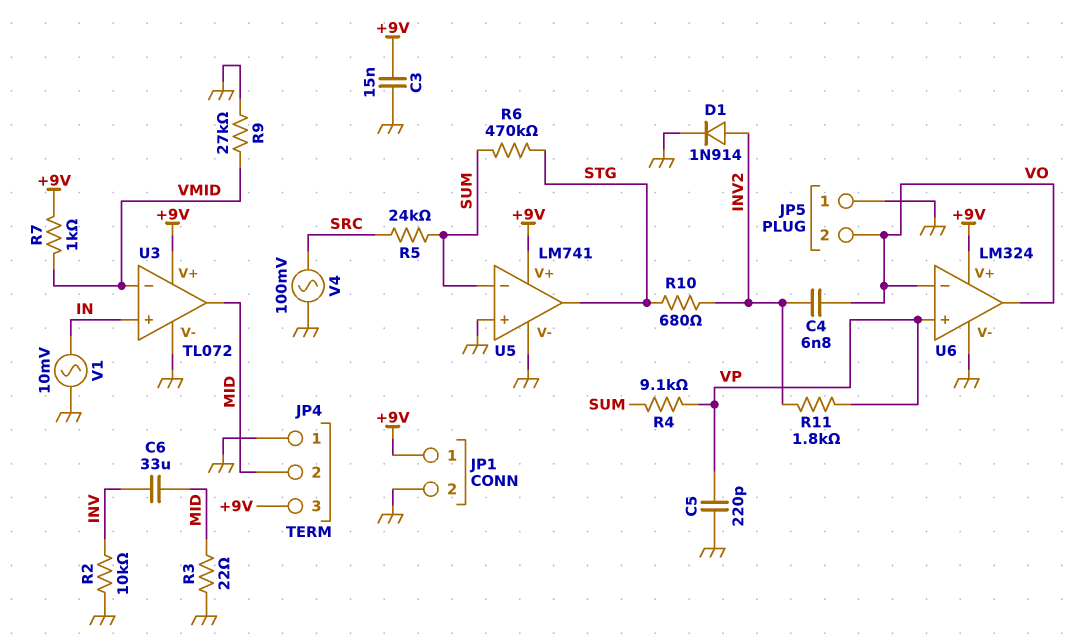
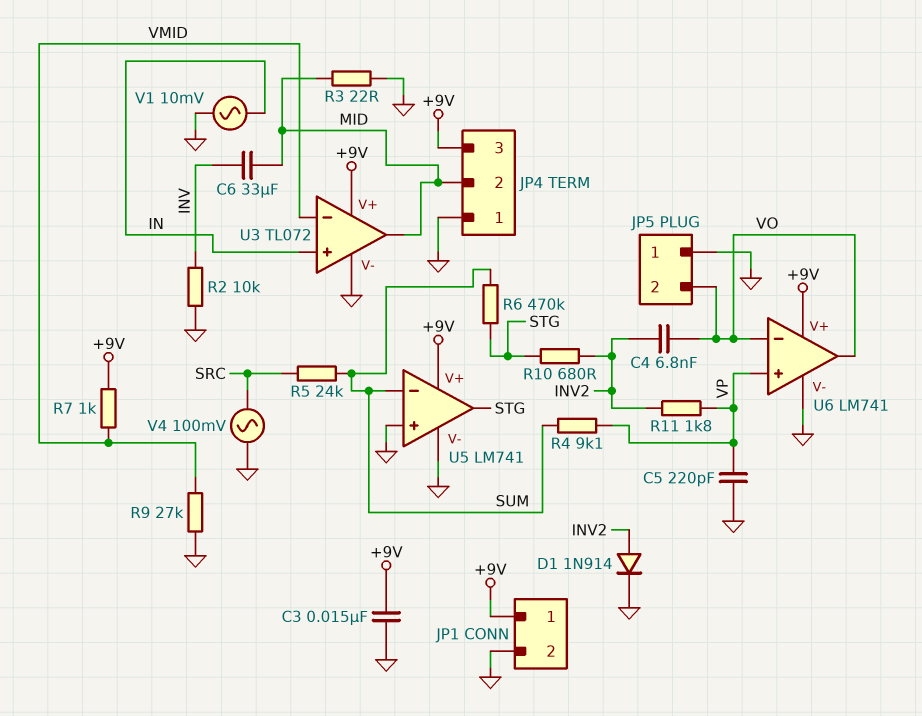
U6: LM324 -> LM741

